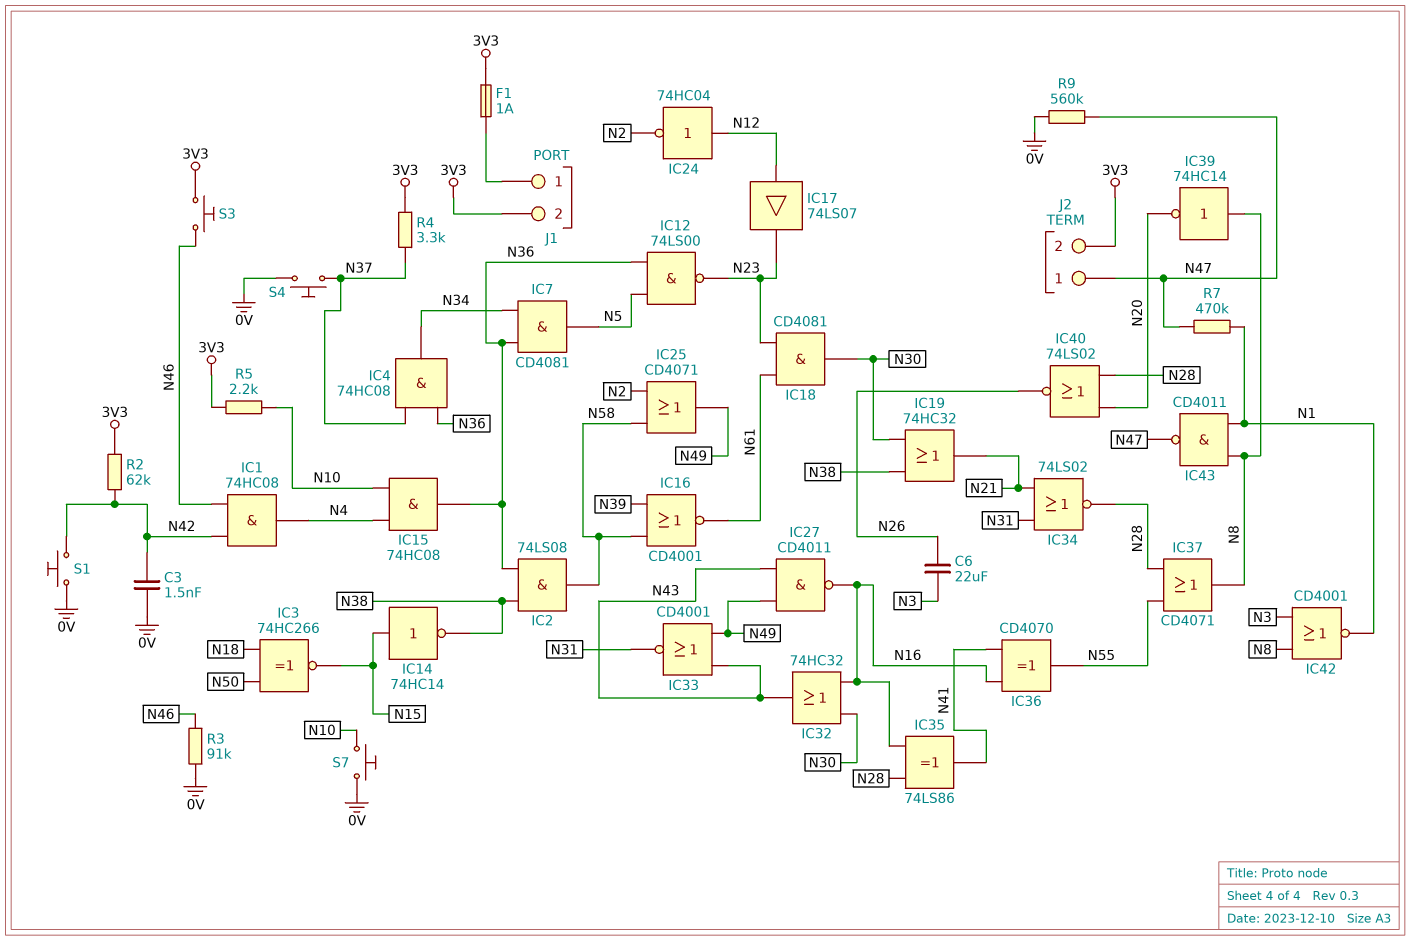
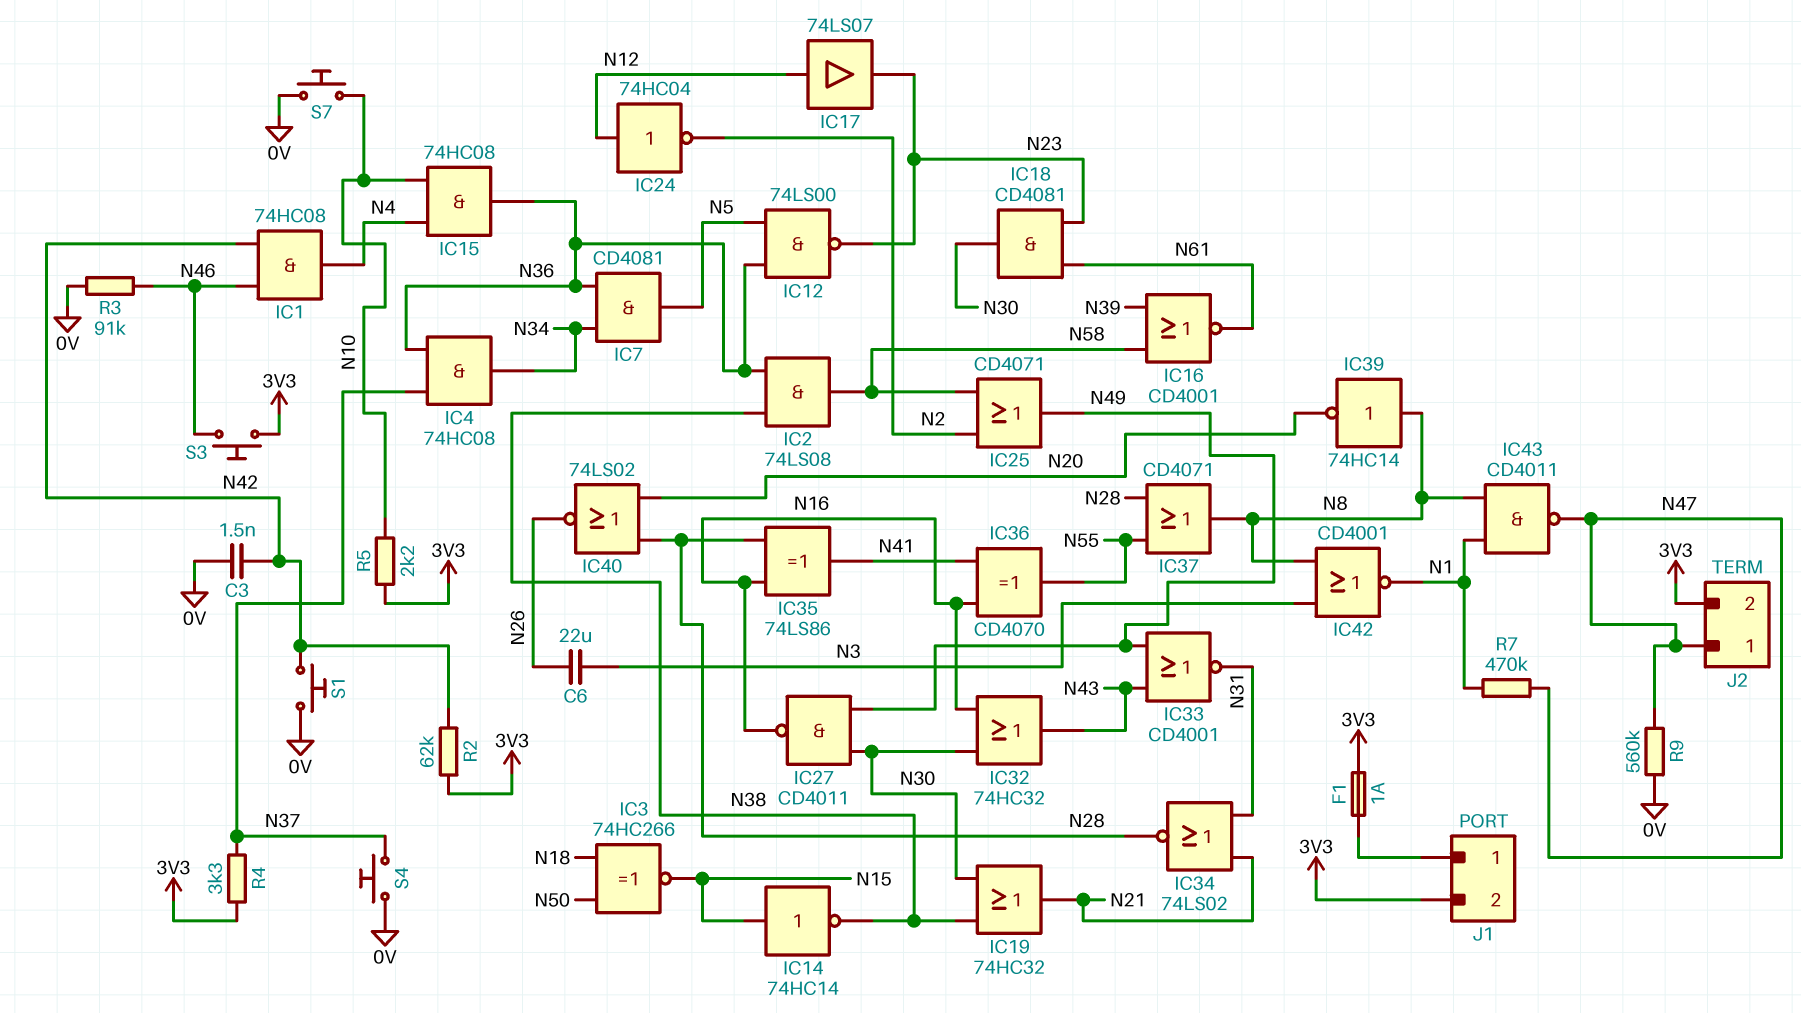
IC27: NAND CD4011 (in N43, in N49, out N16) -> NAND CD4011 (in N30, in N49, out N16)

